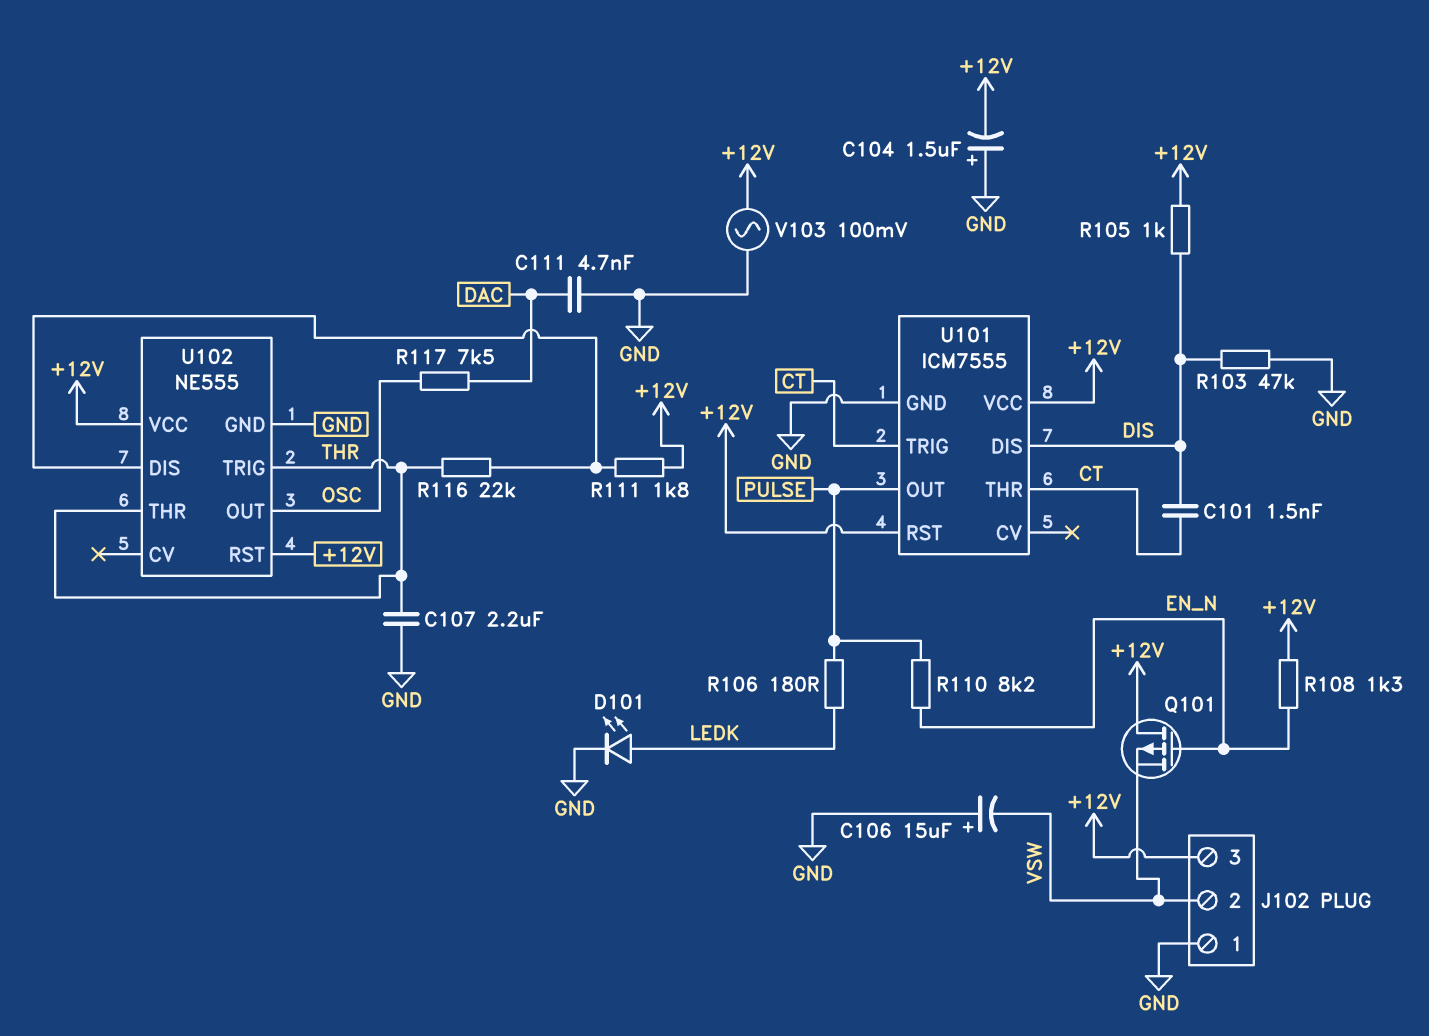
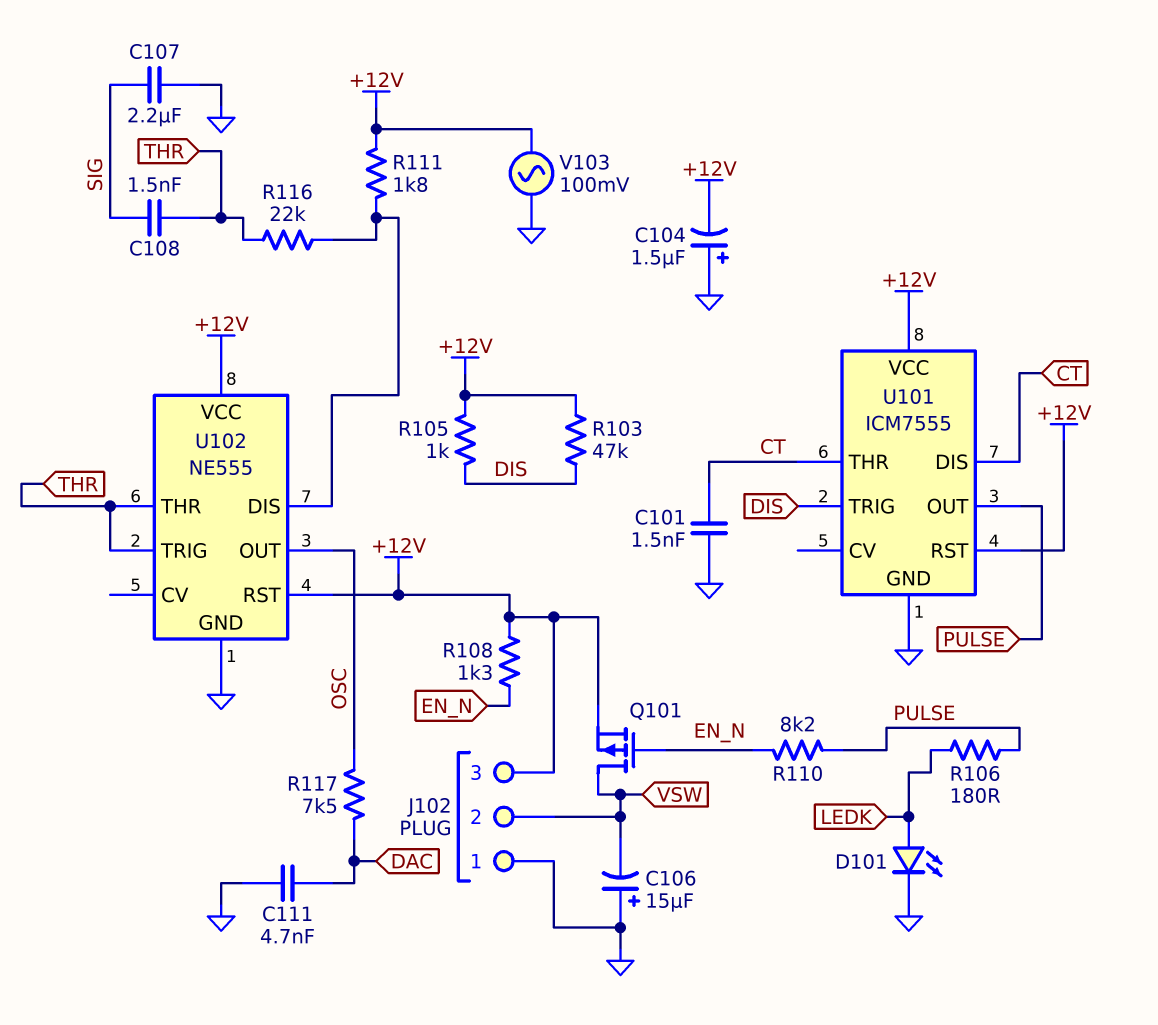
C101: 1.5nF (CT, DIS) -> 1.5nF (CT, GND)
C107: 2.2uF (GND, THR) -> 2.2uF (GND, SIG)
C108: none -> 1.5nF (SIG, THR)
Q101: PMOS (G EN_N, D +12V, S VSW) -> PMOS (G EN_N, D VSW, S +12V)
R103: 47k (DIS, GND) -> 47k (+12V, DIS)
U101 pin DIS: DIS -> CT
U101 pin TRIG: CT -> DIS

